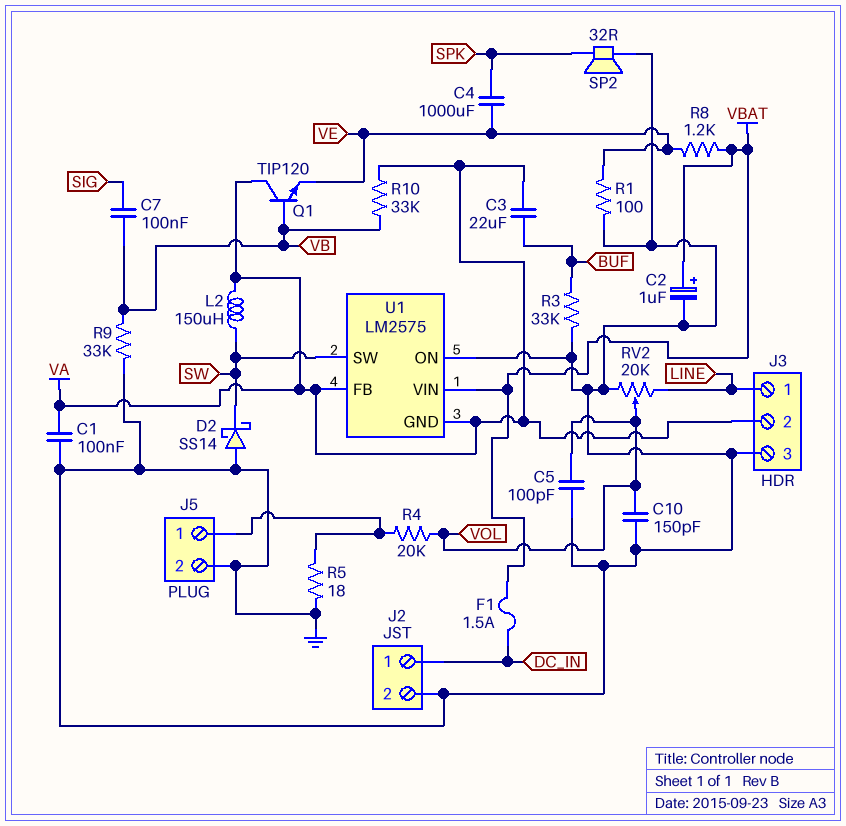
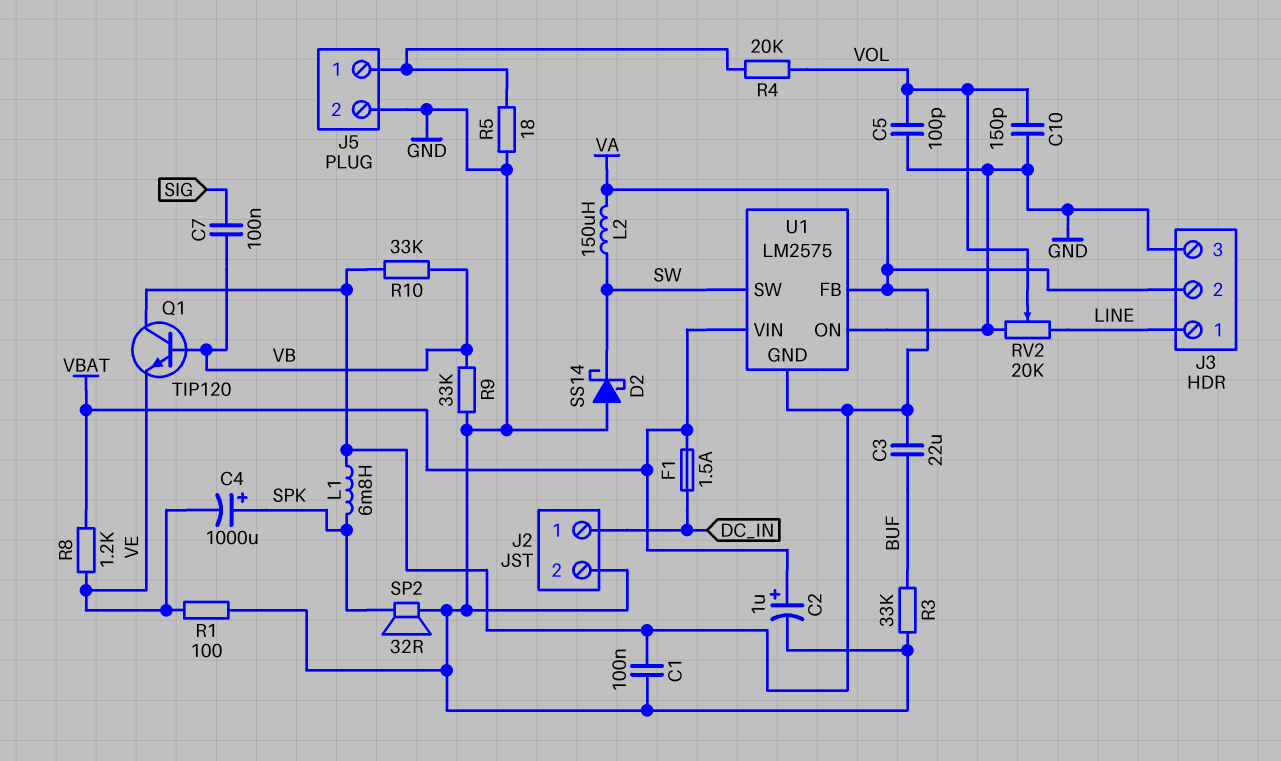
C4: 1000uF (SPK, VE) -> 1000uF (plus SPK, minus VE)
L1: none -> 6.8mH (SPK, VA)

